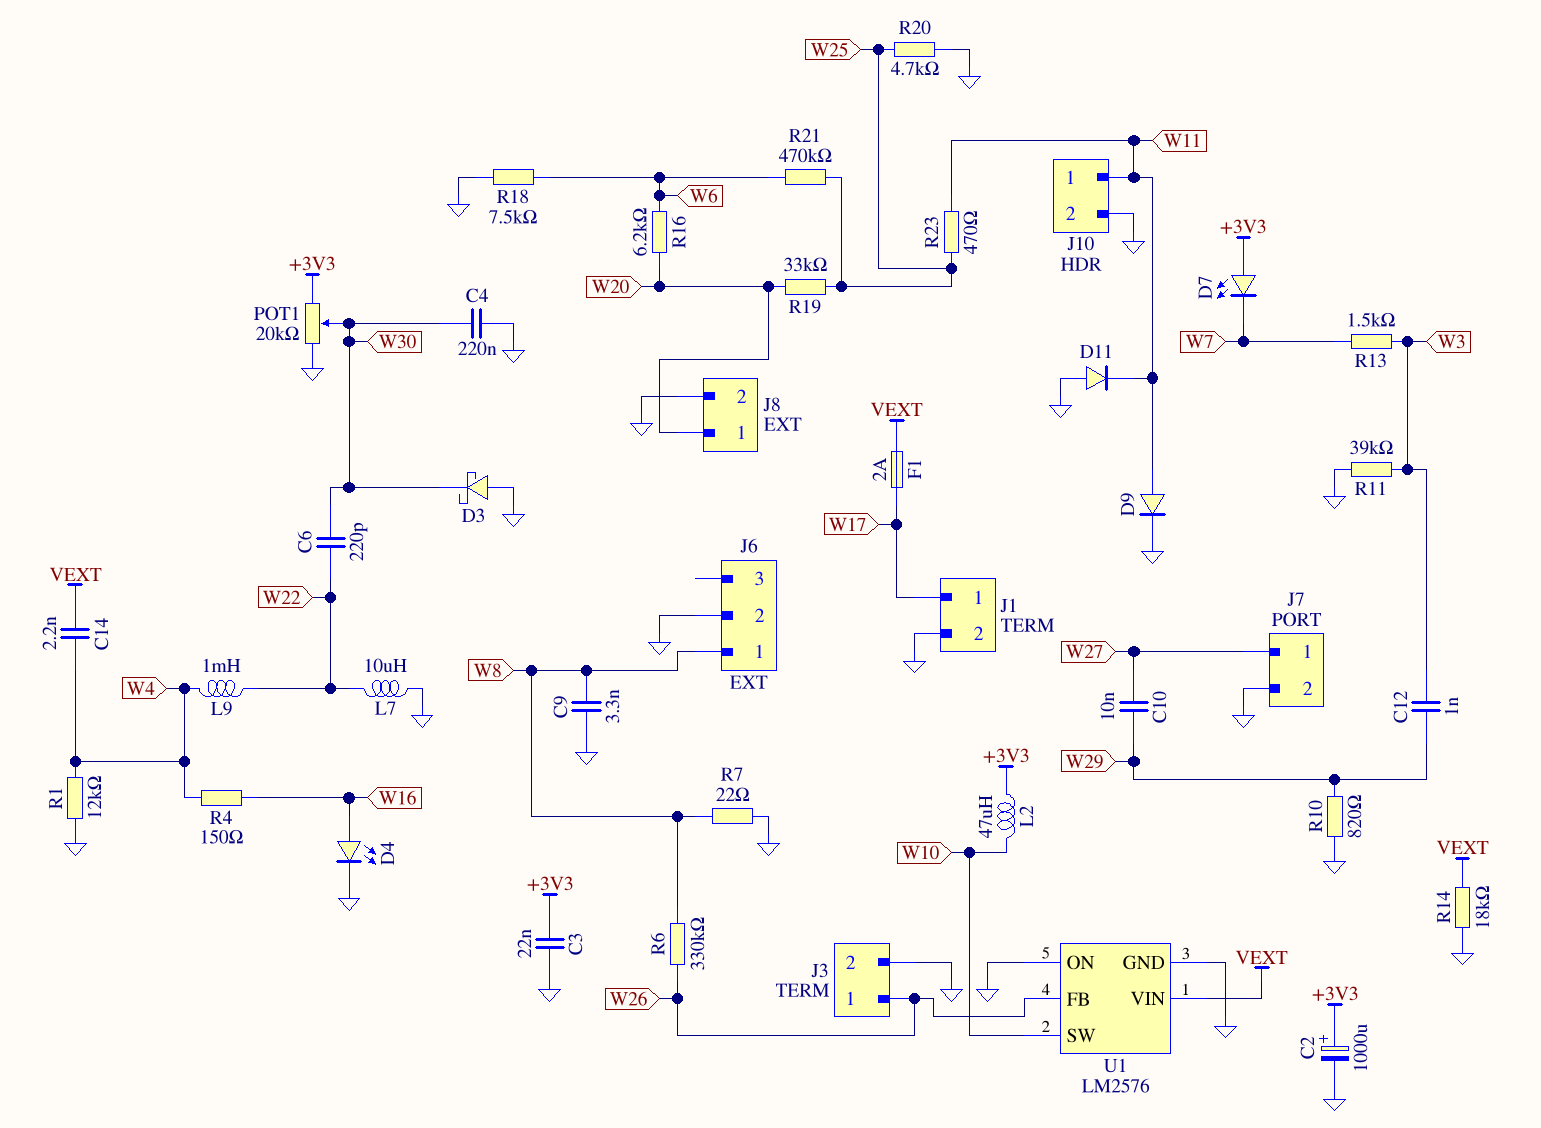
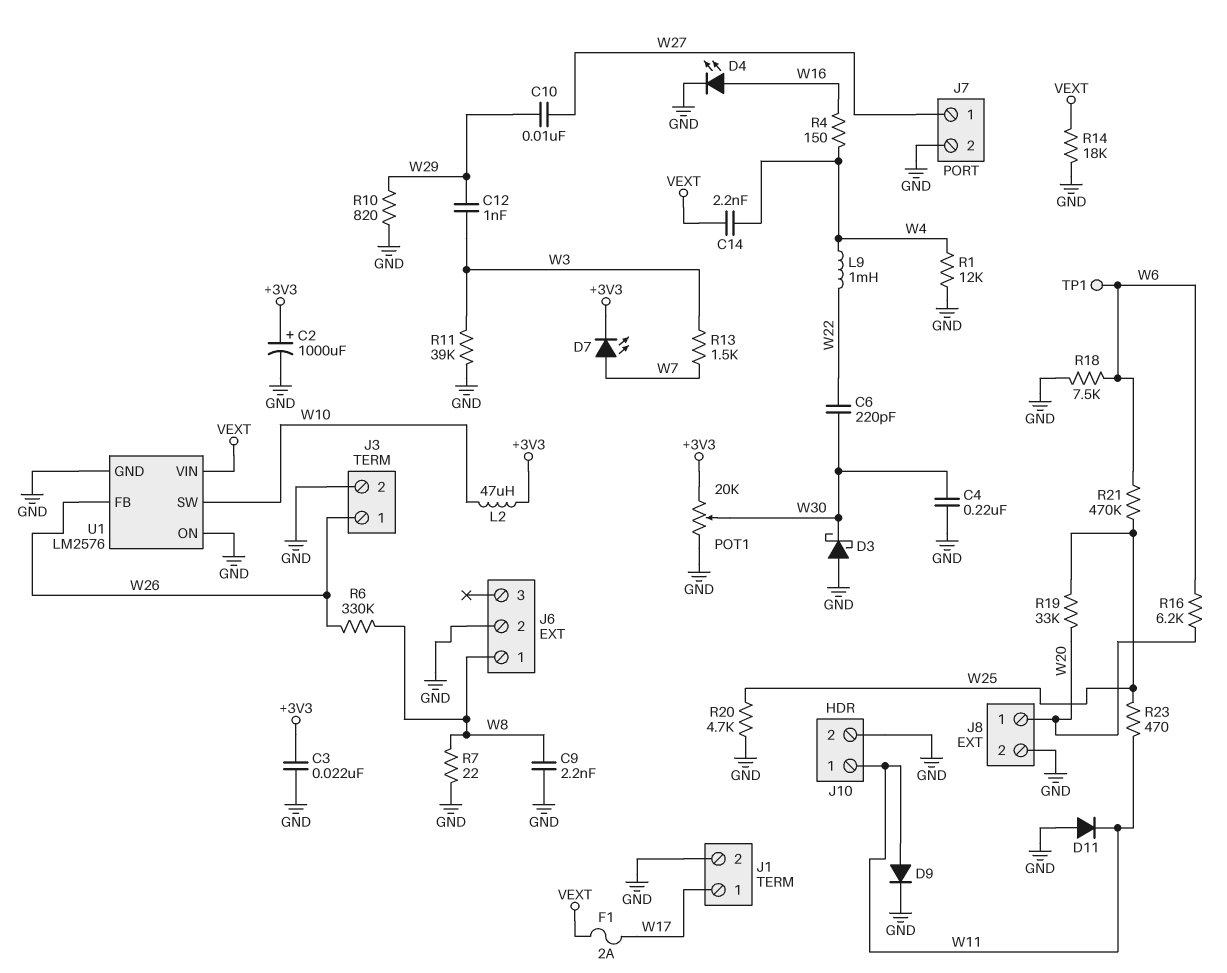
C9: 3.3nF (GND, W8) -> 2.2nF (GND, W8)
D7: LED (A +3V3, K W7) -> LED (A W7, K +3V3)
L7: 10uH (GND, W22) -> none
TP1: none -> test point (W6)

